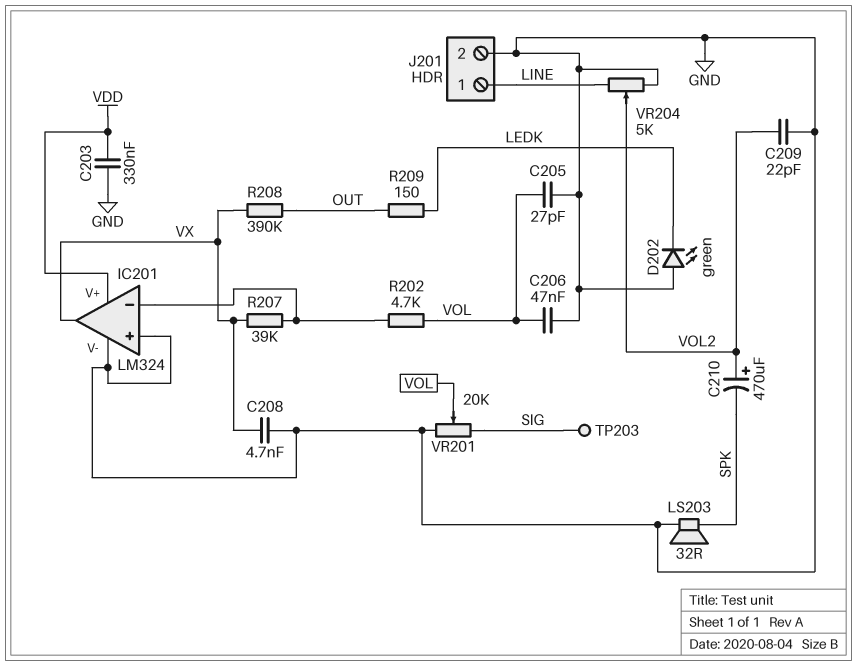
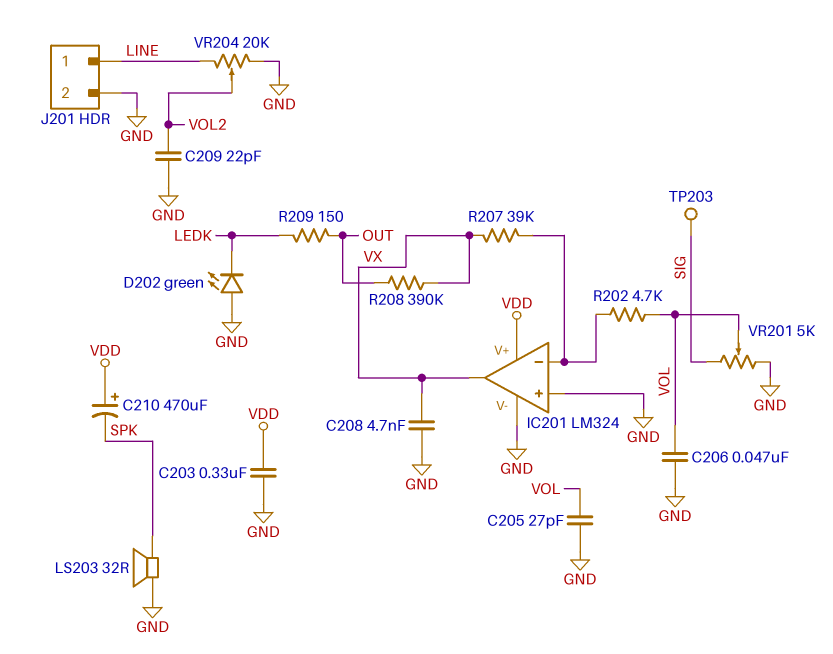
C210: 470uF (plus VOL2, minus SPK) -> 470uF (plus VDD, minus SPK)
VR201: 20k (GND, SIG, wiper VOL) -> 5k (GND, SIG, wiper VOL)
VR204: 5k (GND, LINE, wiper VOL2) -> 20k (GND, LINE, wiper VOL2)

